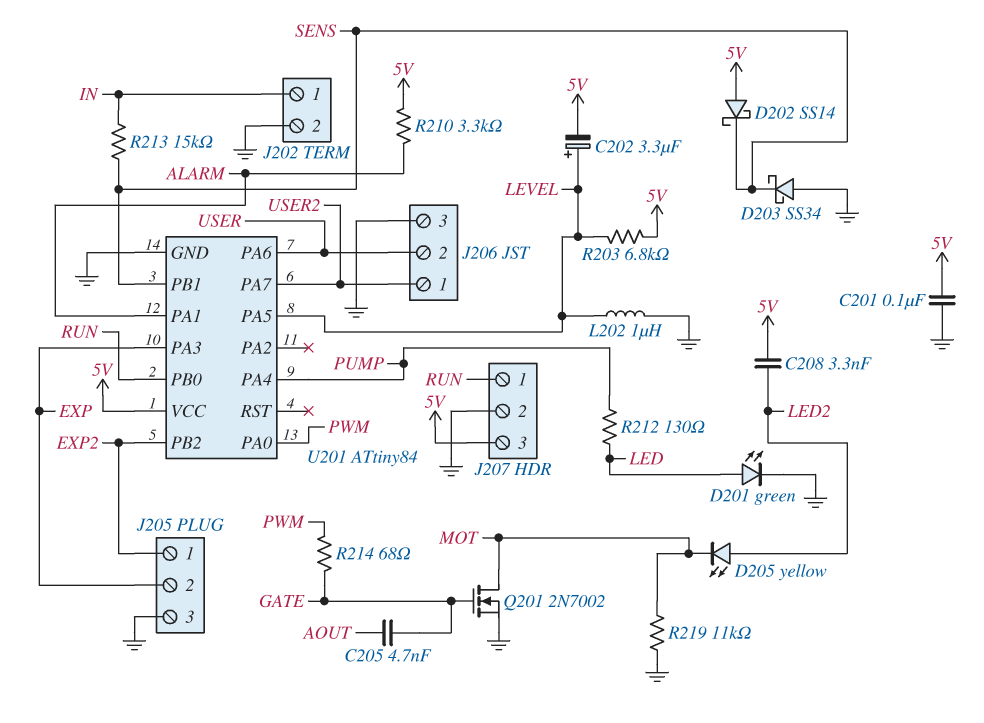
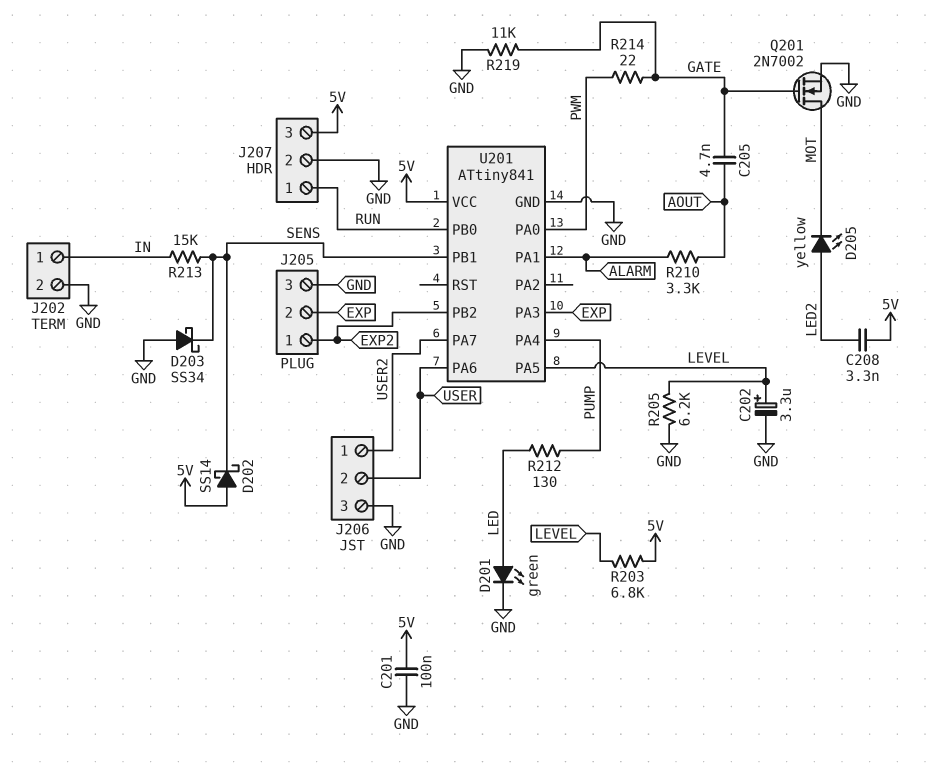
C202: 3.3uF (plus LEVEL, minus 5V) -> 3.3uF (plus LEVEL, minus GND)
L202: 1uH (GND, LEVEL) -> none
R205: none -> 6.2k (GND, LEVEL)
R210: 3.3k (5V, ALARM) -> 3.3k (ALARM, AOUT)
R214: 68 (GATE, PWM) -> 22 (GATE, PWM)
R219: 11k (GND, MOT) -> 11k (GATE, GND)
U201: ATtiny84 -> ATtiny841

